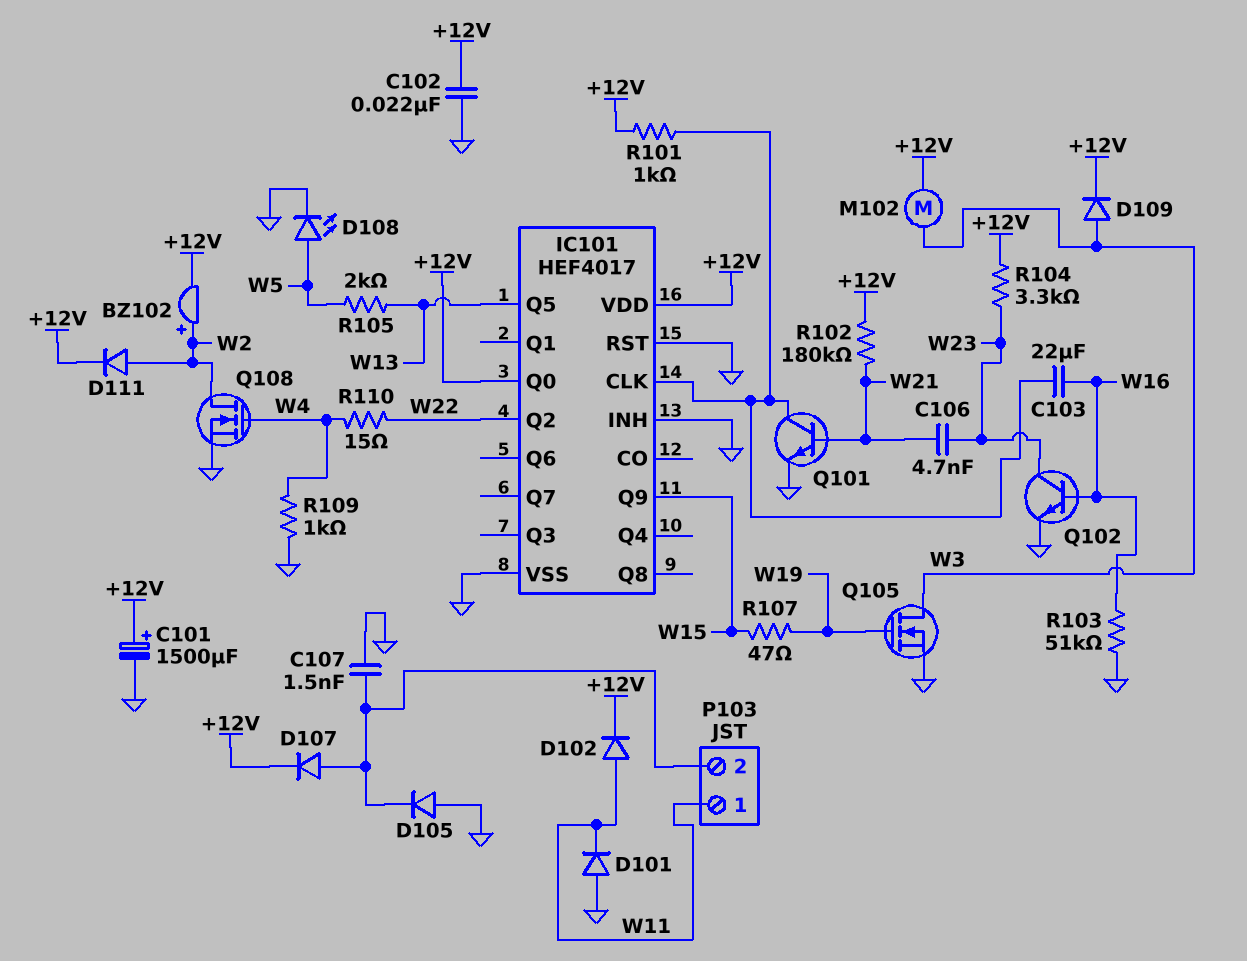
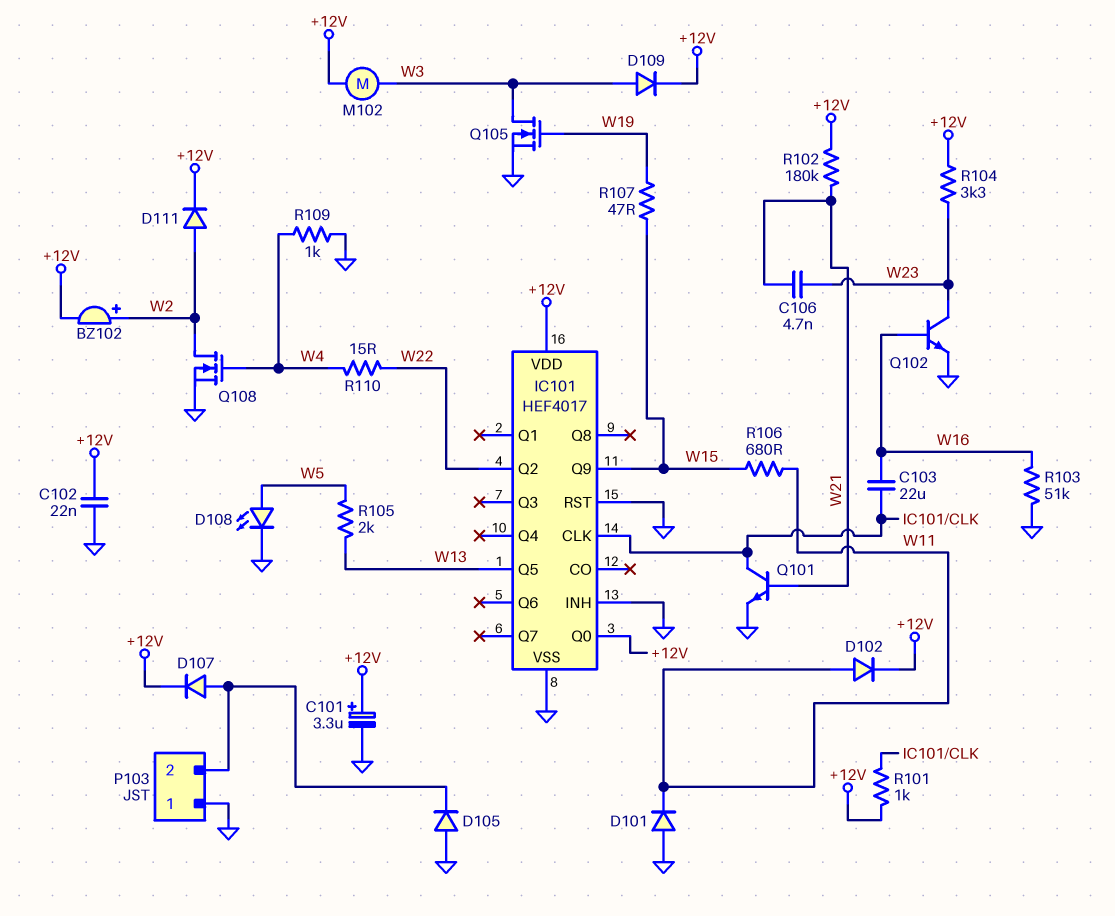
C101: 1500uF (plus +12V, minus GND) -> 3.3uF (plus +12V, minus GND)
C107: 1.5nF (GND, P103/2) -> none
P103 pin 1: W11 -> GND
R106: none -> 680 (W11, W15)

